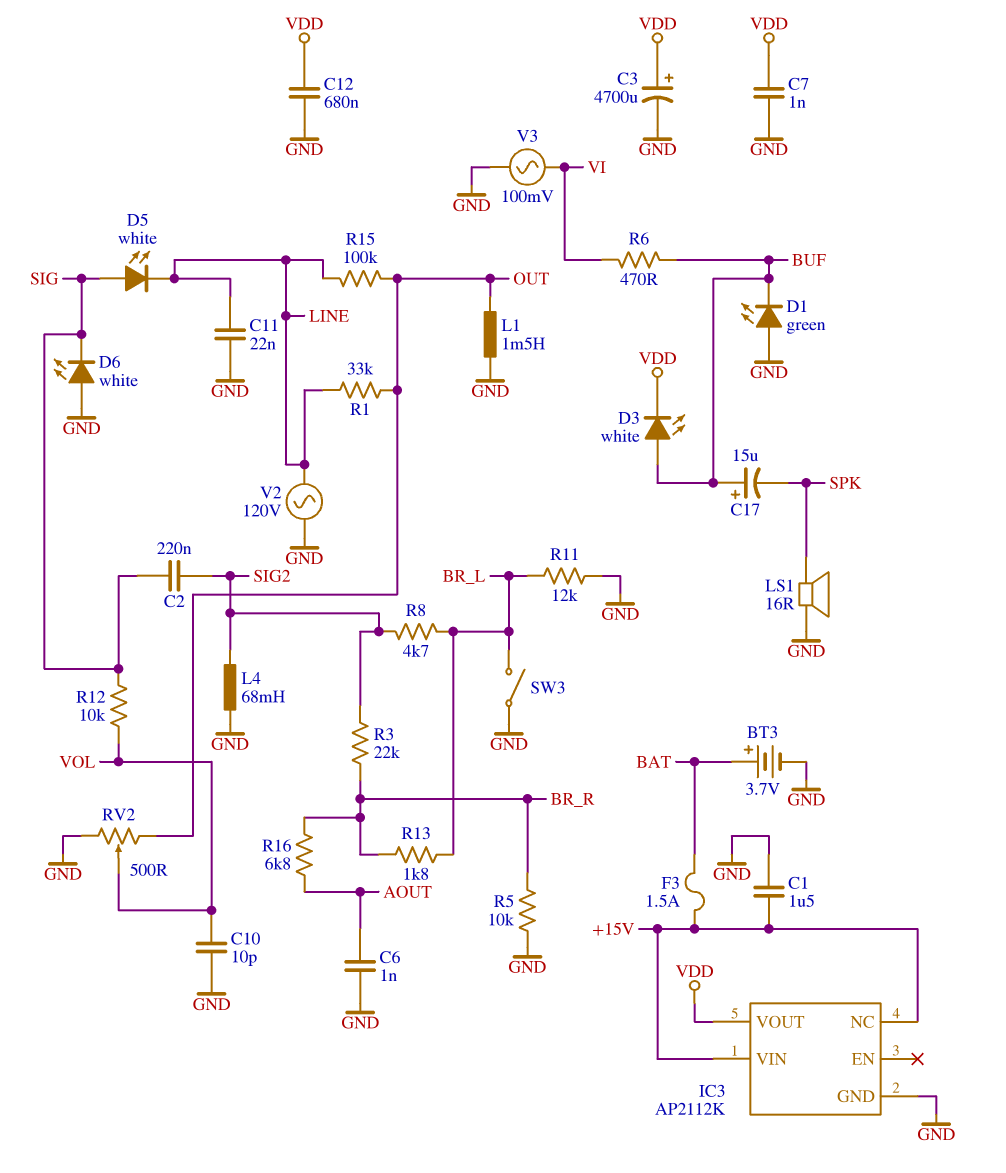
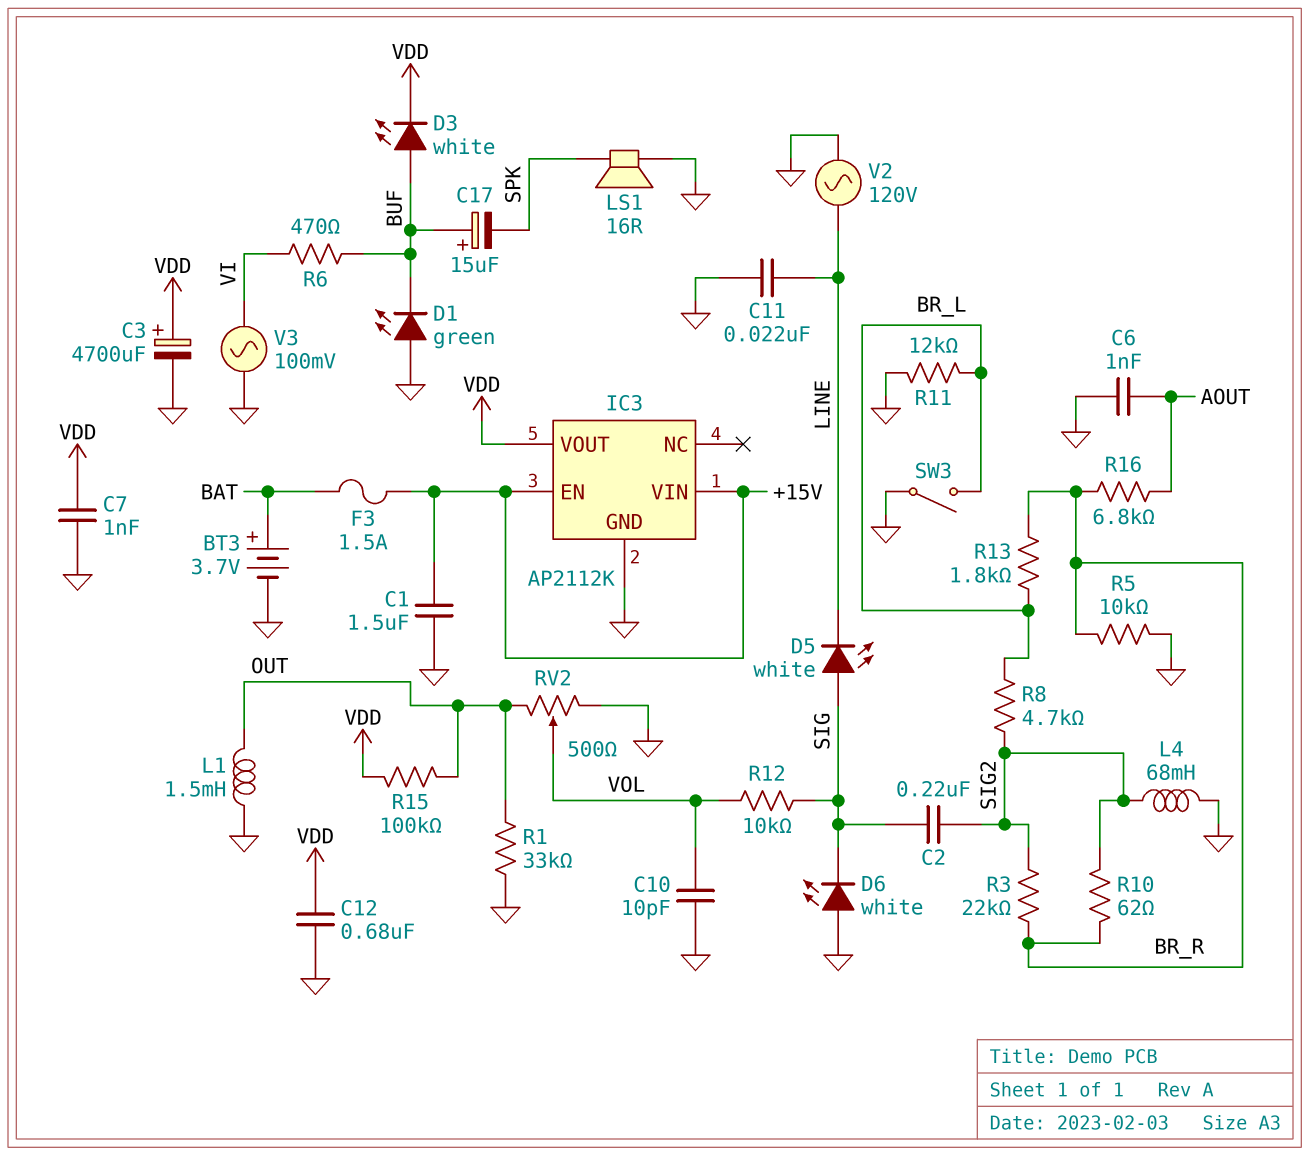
IC3 pin EN: none -> +15V
IC3 pin NC: +15V -> none
R1: 33k (LINE, OUT) -> 33k (GND, OUT)
R10: none -> 62 (BR_R, SIG2)
R15: 100k (LINE, OUT) -> 100k (OUT, VDD)

